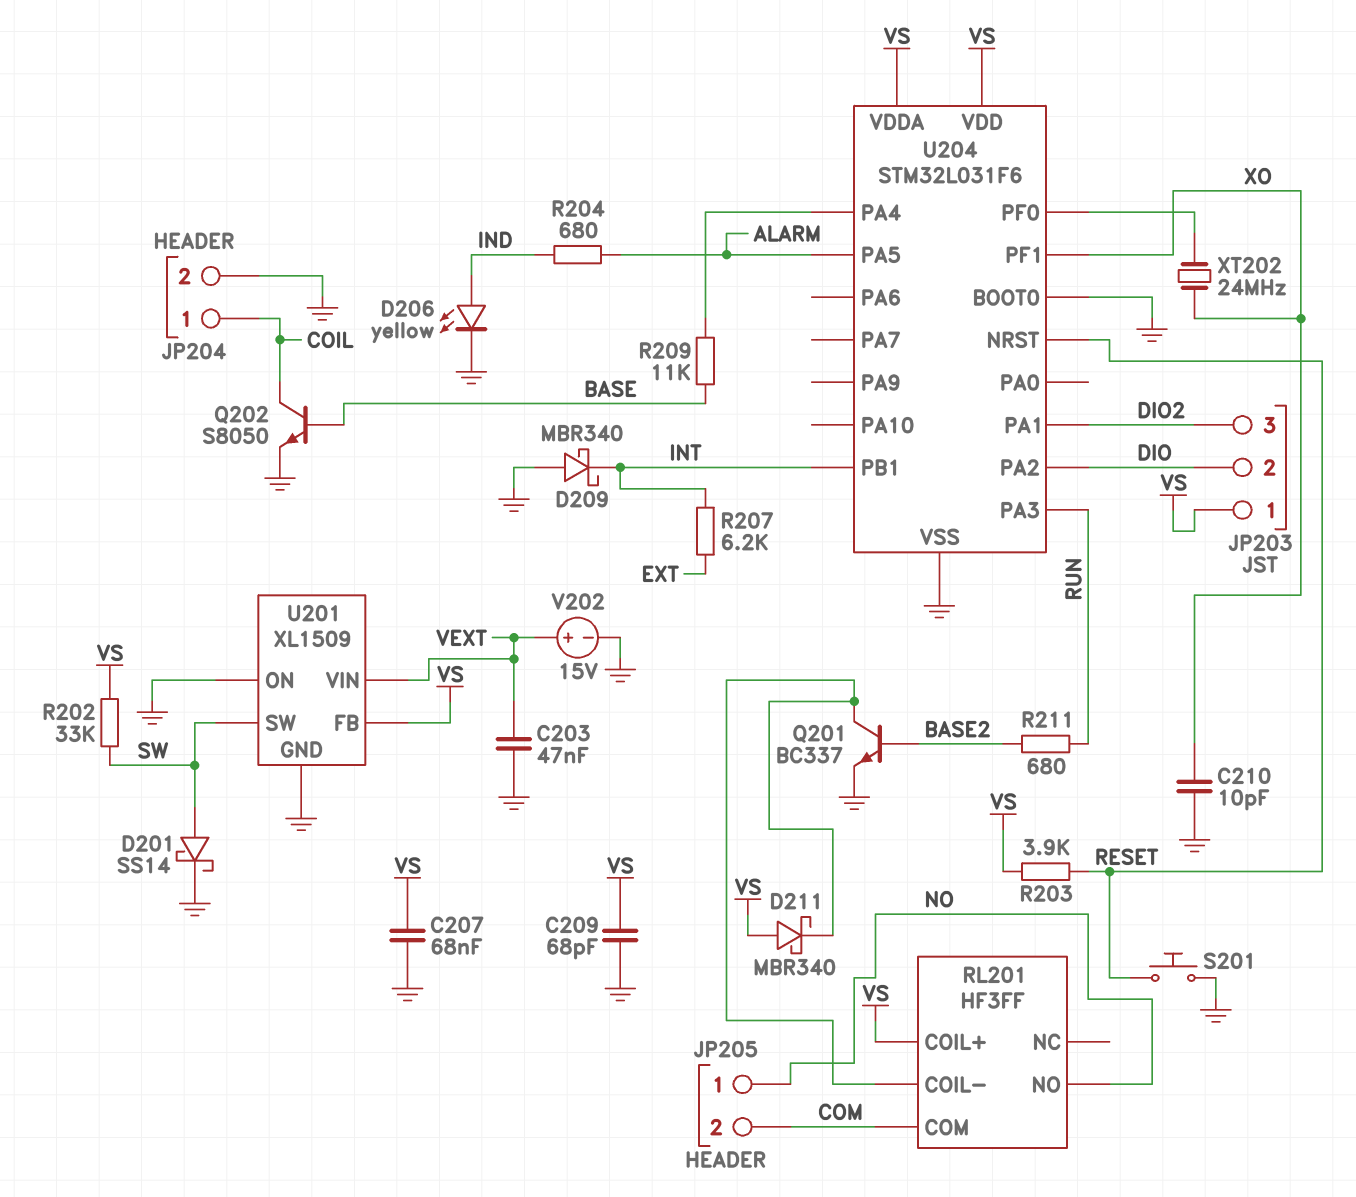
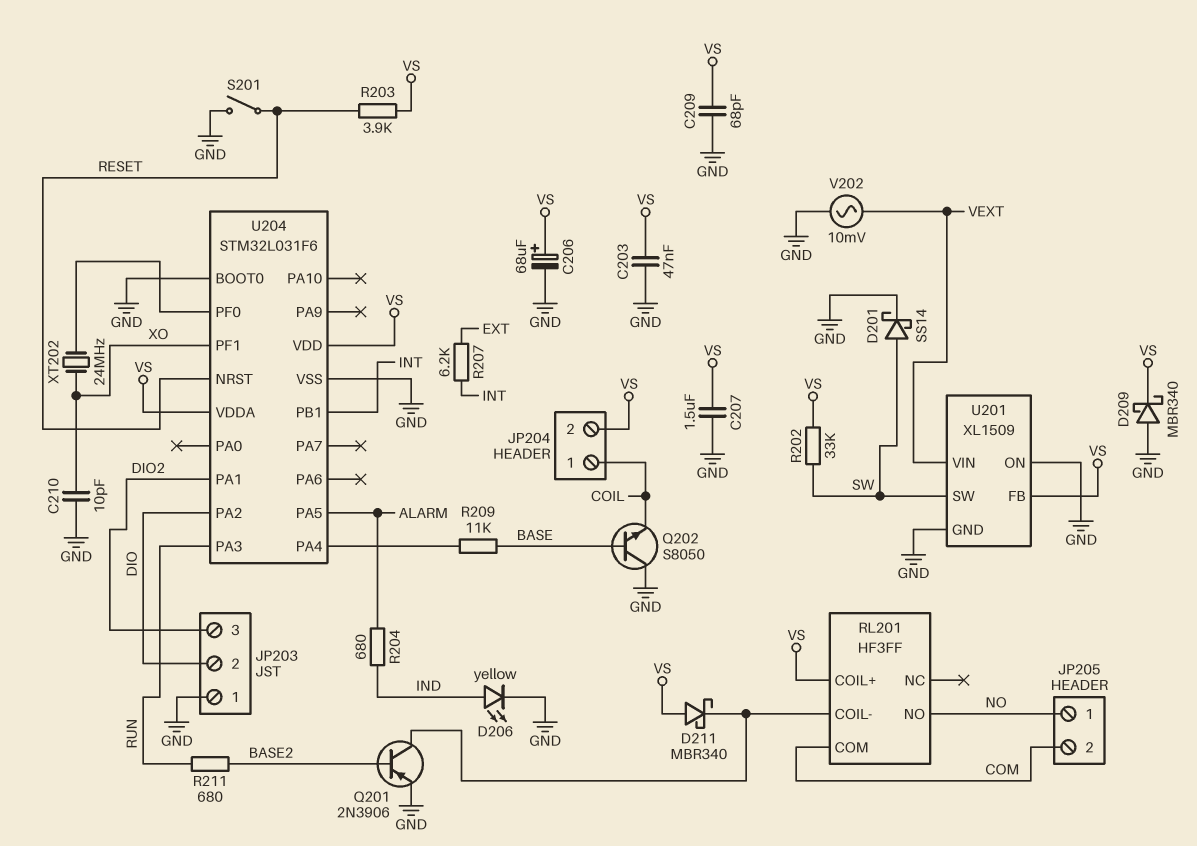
C203: 47nF (GND, VEXT) -> 47nF (GND, VS)
C206: none -> 68uF (plus VS, minus GND)
C207: 68nF (GND, VS) -> 1.5uF (GND, VS)
D209: schottky MBR340 (A GND, K INT) -> schottky MBR340 (A GND, K VS)
JP203 pin 1: VS -> GND
JP204 pin 2: GND -> VS
Q201: NPN BC337 (B BASE2, C RL201/COIL-, E GND) -> PNP 2N3906 (B BASE2, C RL201/COIL-, E GND)
Q202: NPN S8050 (B BASE, C COIL, E GND) -> NPN S8050 (B BASE, C GND, E COIL)
S201: button (GND, RESET) -> switch (GND, RESET)
V202: 15V (plus VEXT, minus GND) -> AC 10mV (GND, VEXT)

